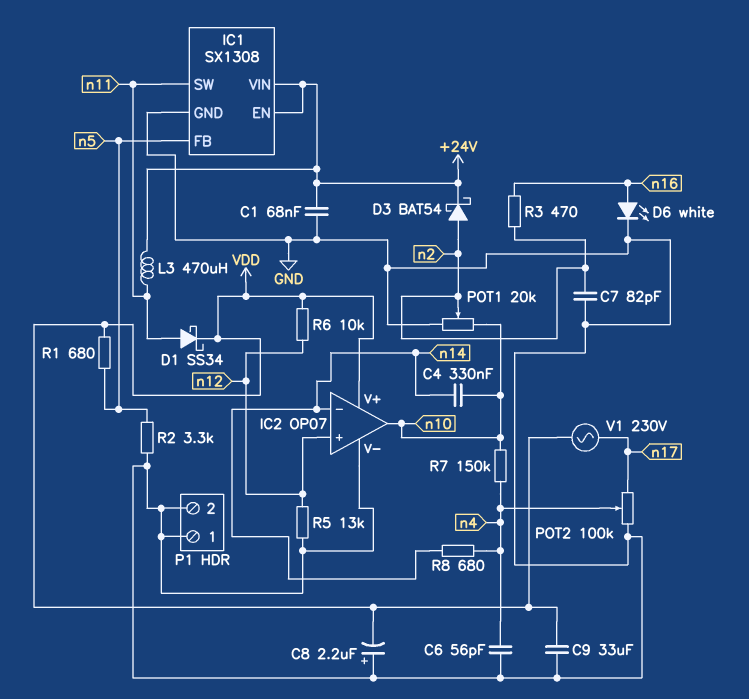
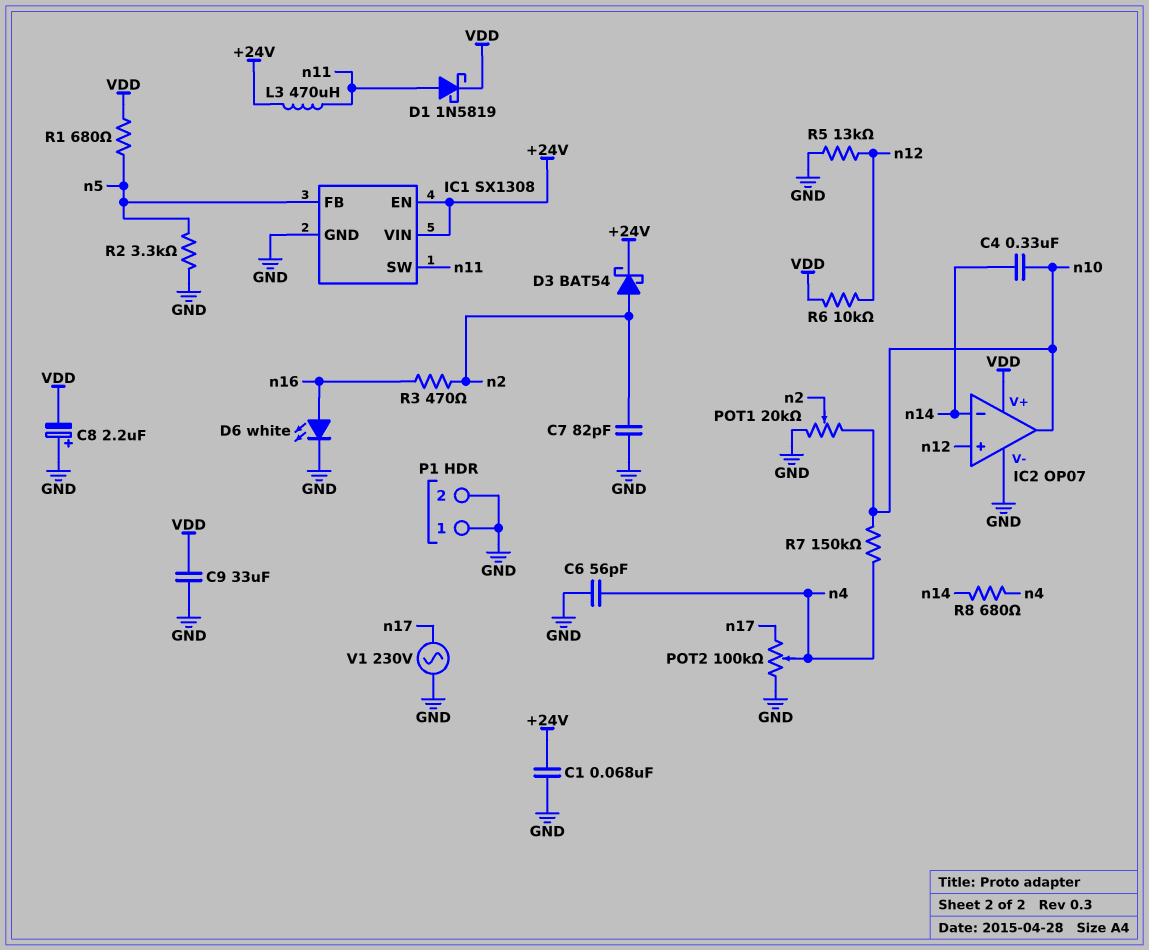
D1: schottky SS34 (A n11, K VDD) -> schottky 1N5819 (A n11, K VDD)
V1: AC 230V (VDD, n17) -> AC 230V (GND, n17)

